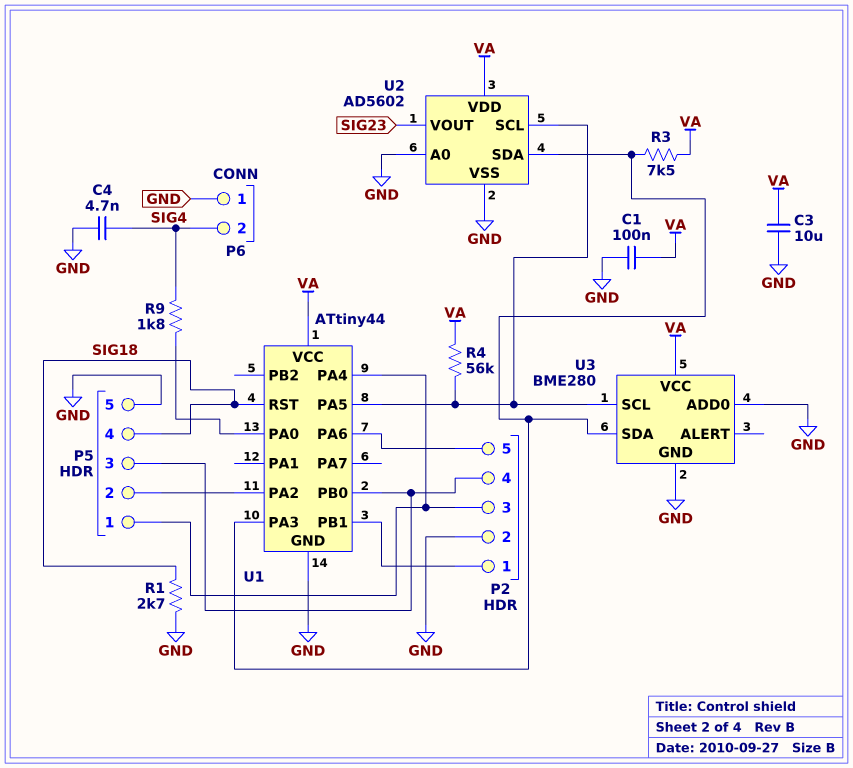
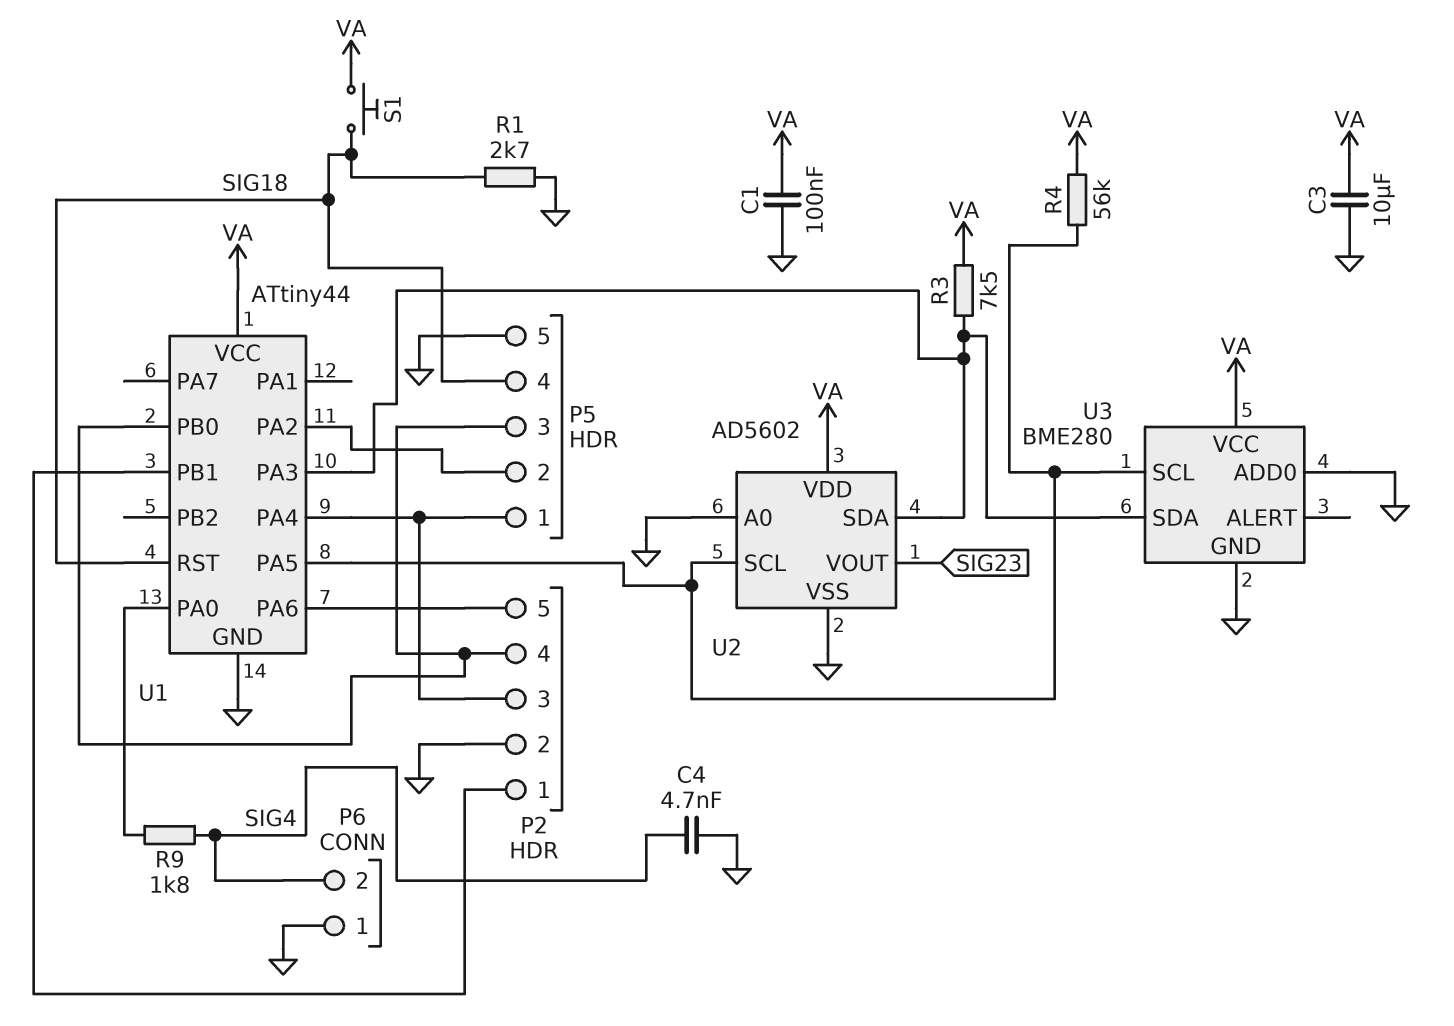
S1: none -> button (SIG18, VA)

